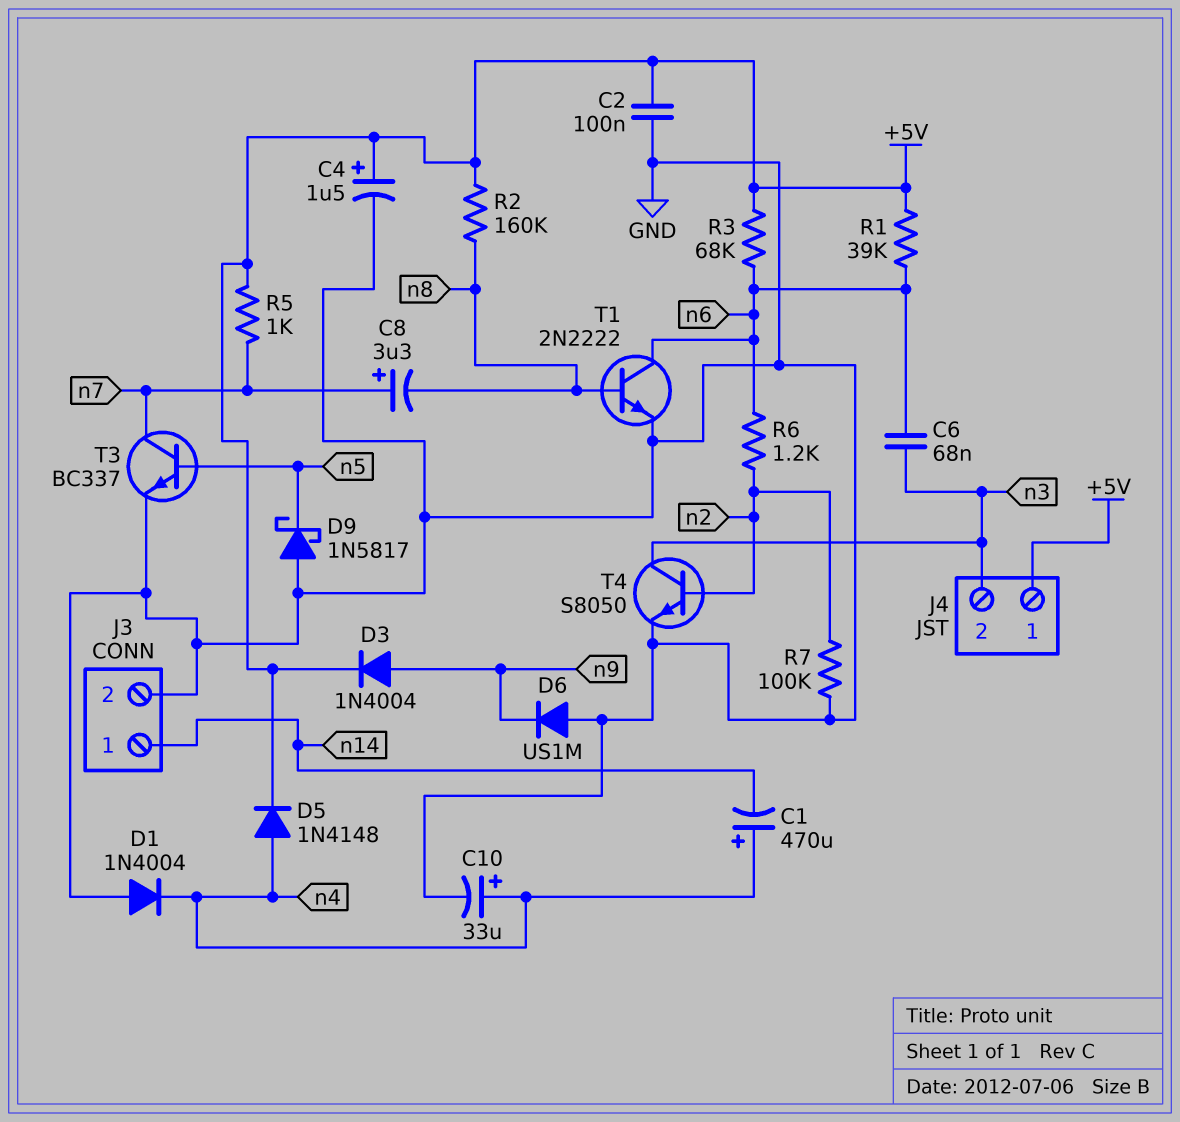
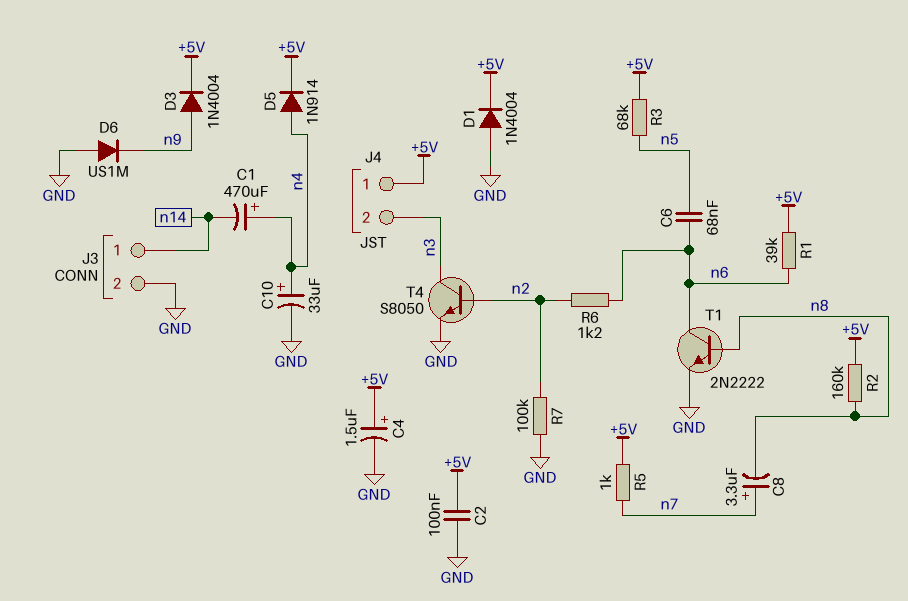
C6: 68nF (n3, n6) -> 68nF (n5, n6)
D1: diode 1N4004 (A GND, K n4) -> diode 1N4004 (A GND, K +5V)
D5: diode 1N4148 (A n4, K +5V) -> diode 1N914 (A n4, K +5V)
D9: schottky 1N5817 (A GND, K n5) -> none
R3: 68k (+5V, n6) -> 68k (+5V, n5)
T3: NPN BC337 (B n5, C n7, E GND) -> none

